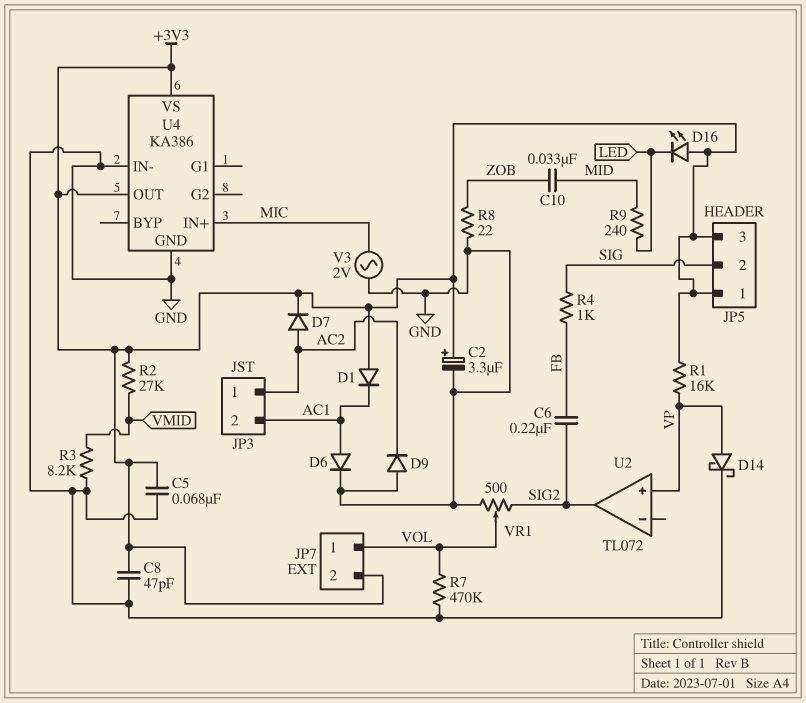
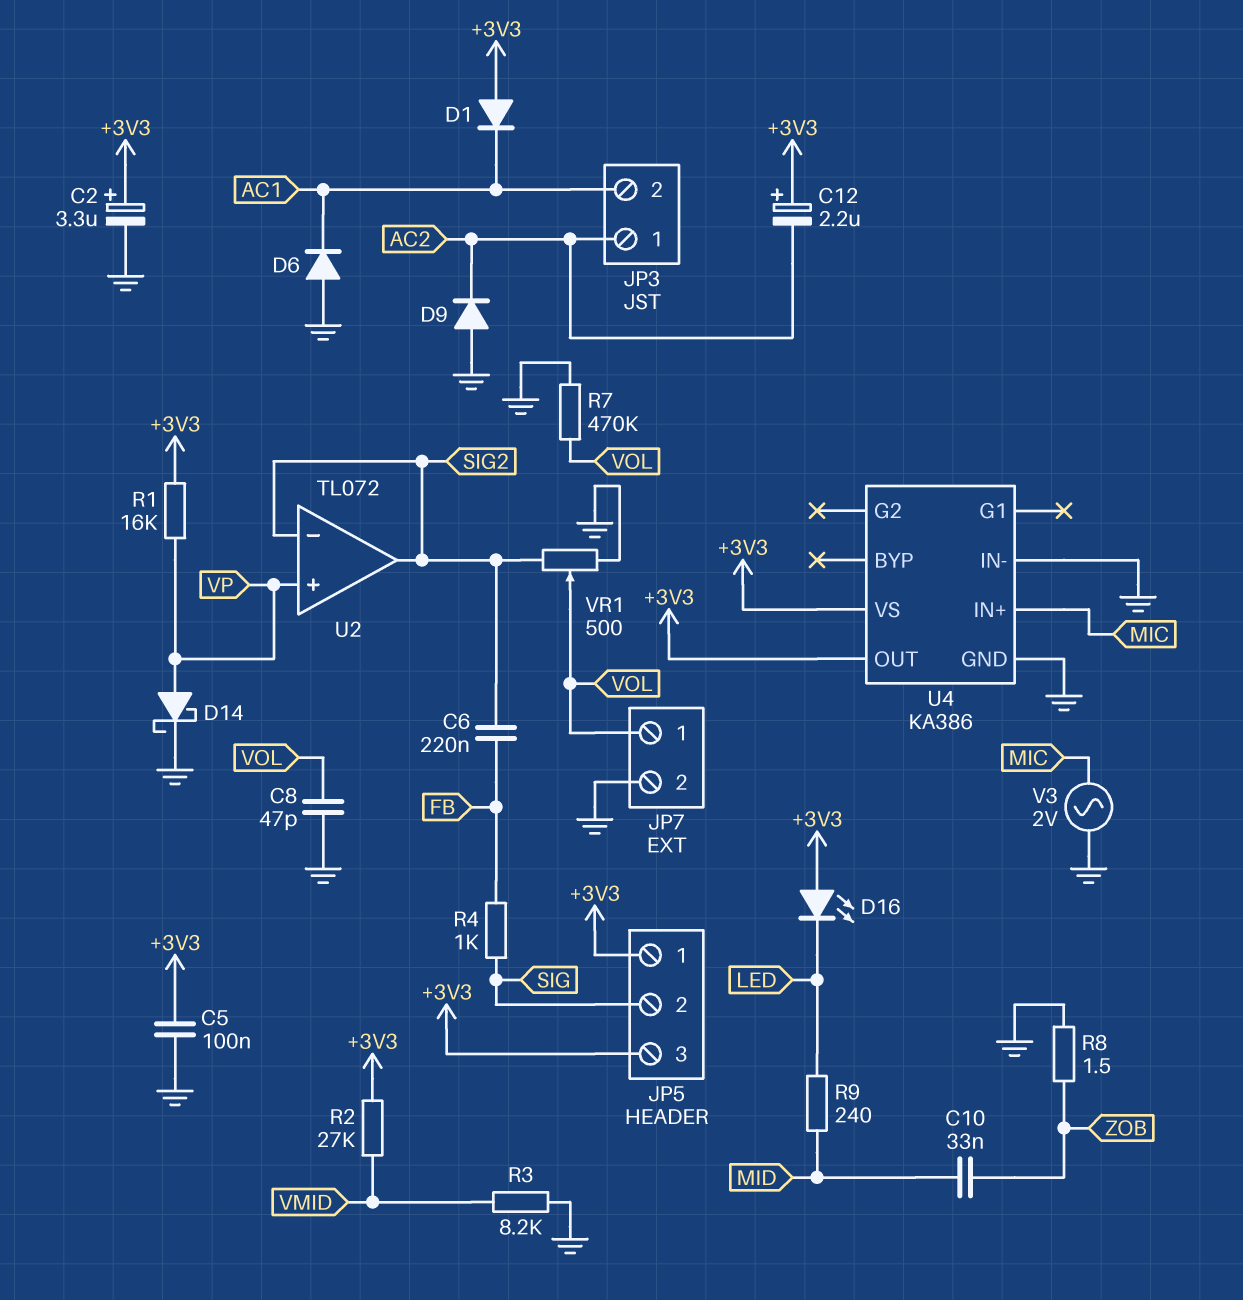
C5: 68nF (+3V3, GND) -> 100nF (+3V3, GND)
C8: 47pF (+3V3, GND) -> 47pF (GND, VOL)
C12: none -> 2.2uF (plus +3V3, minus AC2)
D6: diode (A AC1, K GND) -> diode (A GND, K AC1)
D7: diode (A AC2, K +3V3) -> none
JP7 pin 2: +3V3 -> GND
R8: 22 (GND, ZOB) -> 1.5 (GND, ZOB)
U2 pin in-: none -> SIG2

